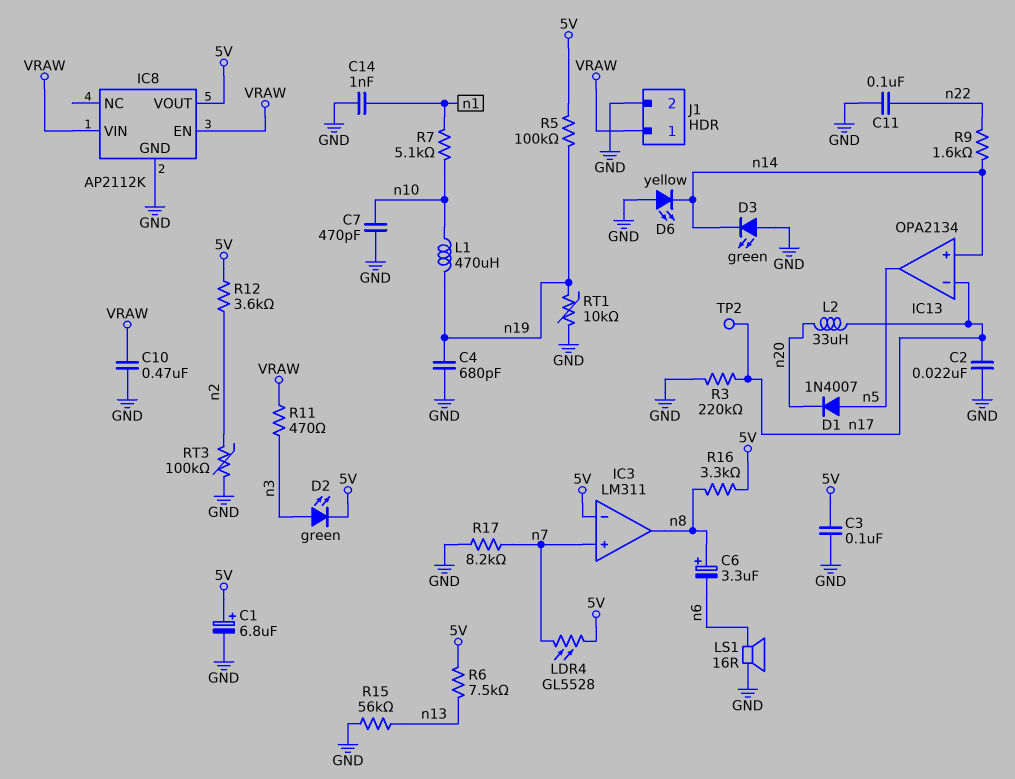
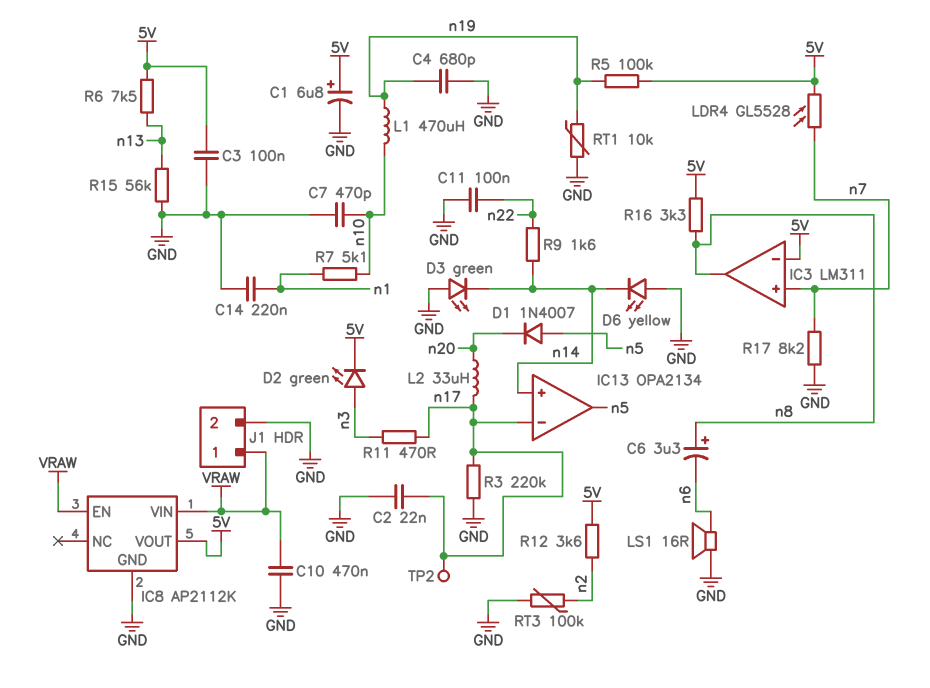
C14: 1nF (GND, n1) -> 220nF (GND, n1)
R11: 470 (VRAW, n3) -> 470 (n3, n17)

